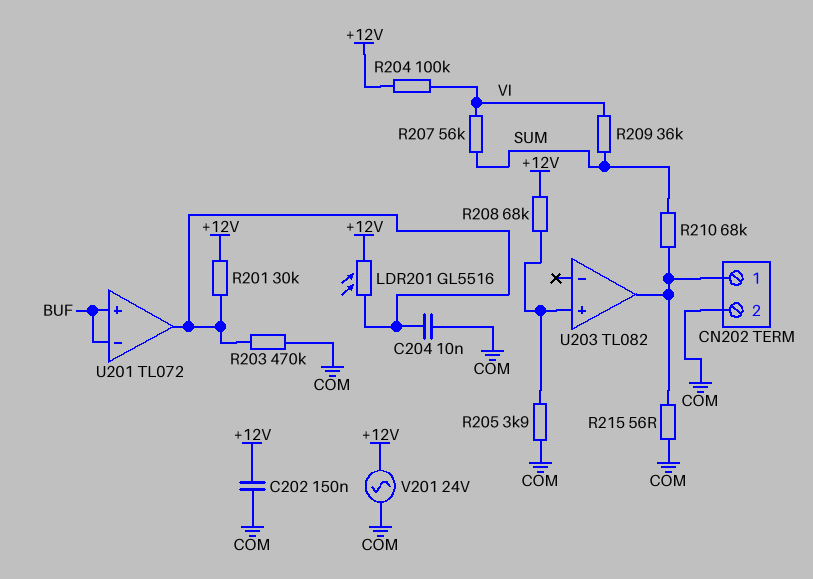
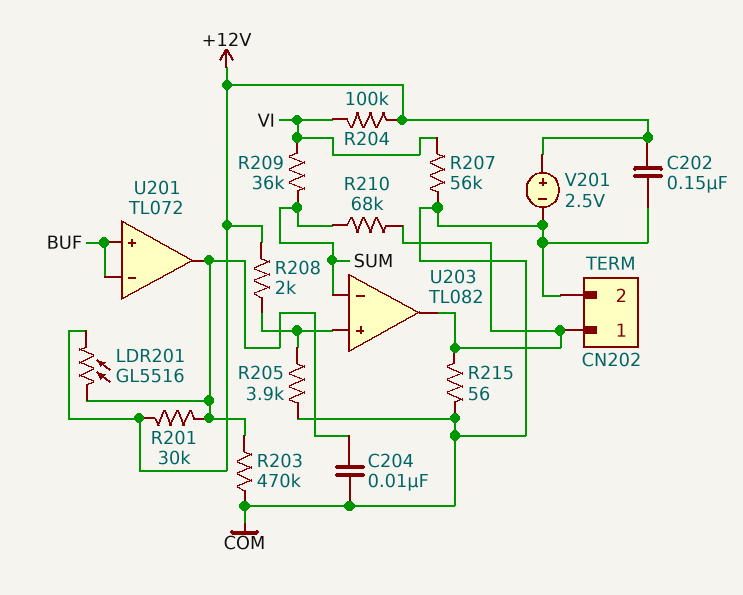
R207: 56k (SUM, VI) -> 56k (COM, VI)
R208: 68k (+12V, U203/in+) -> 2k (+12V, U203/in+)
U203 pin in-: none -> SUM
V201: AC 24V (+12V, COM) -> 2.5V (plus +12V, minus COM)

